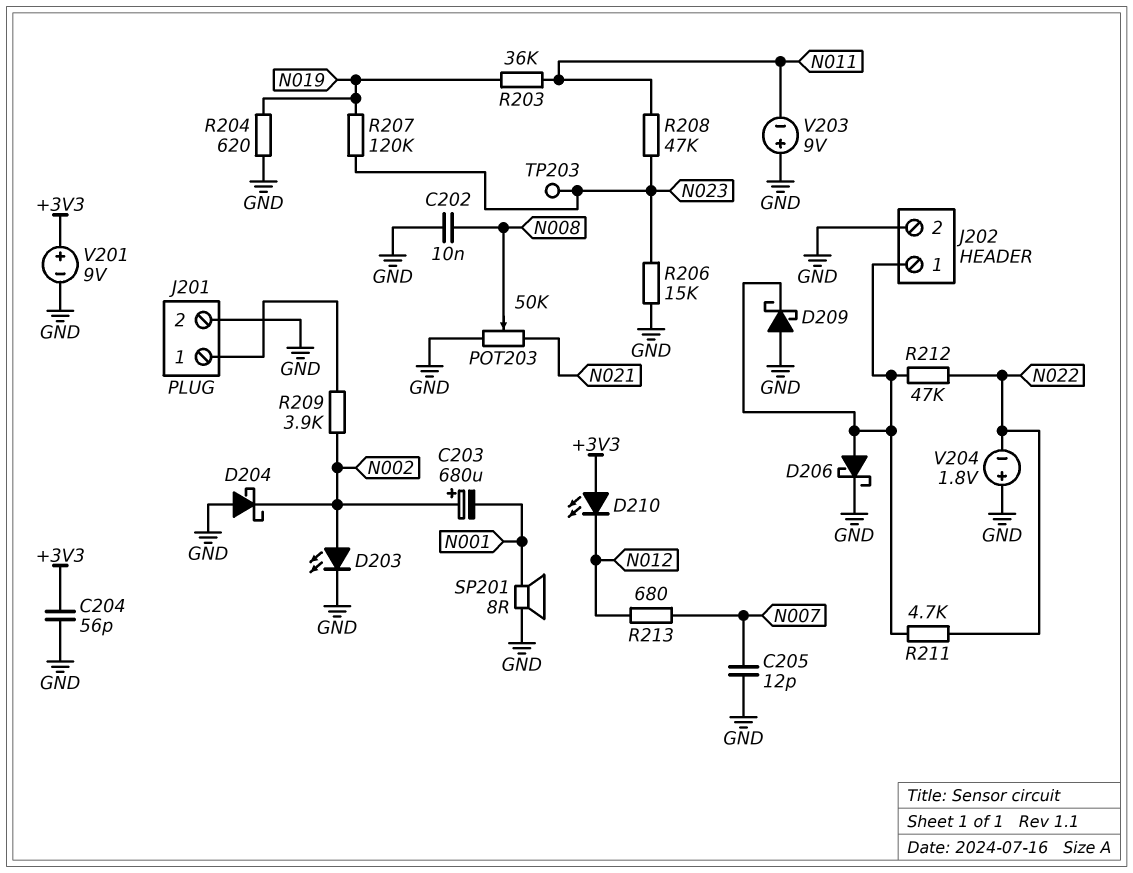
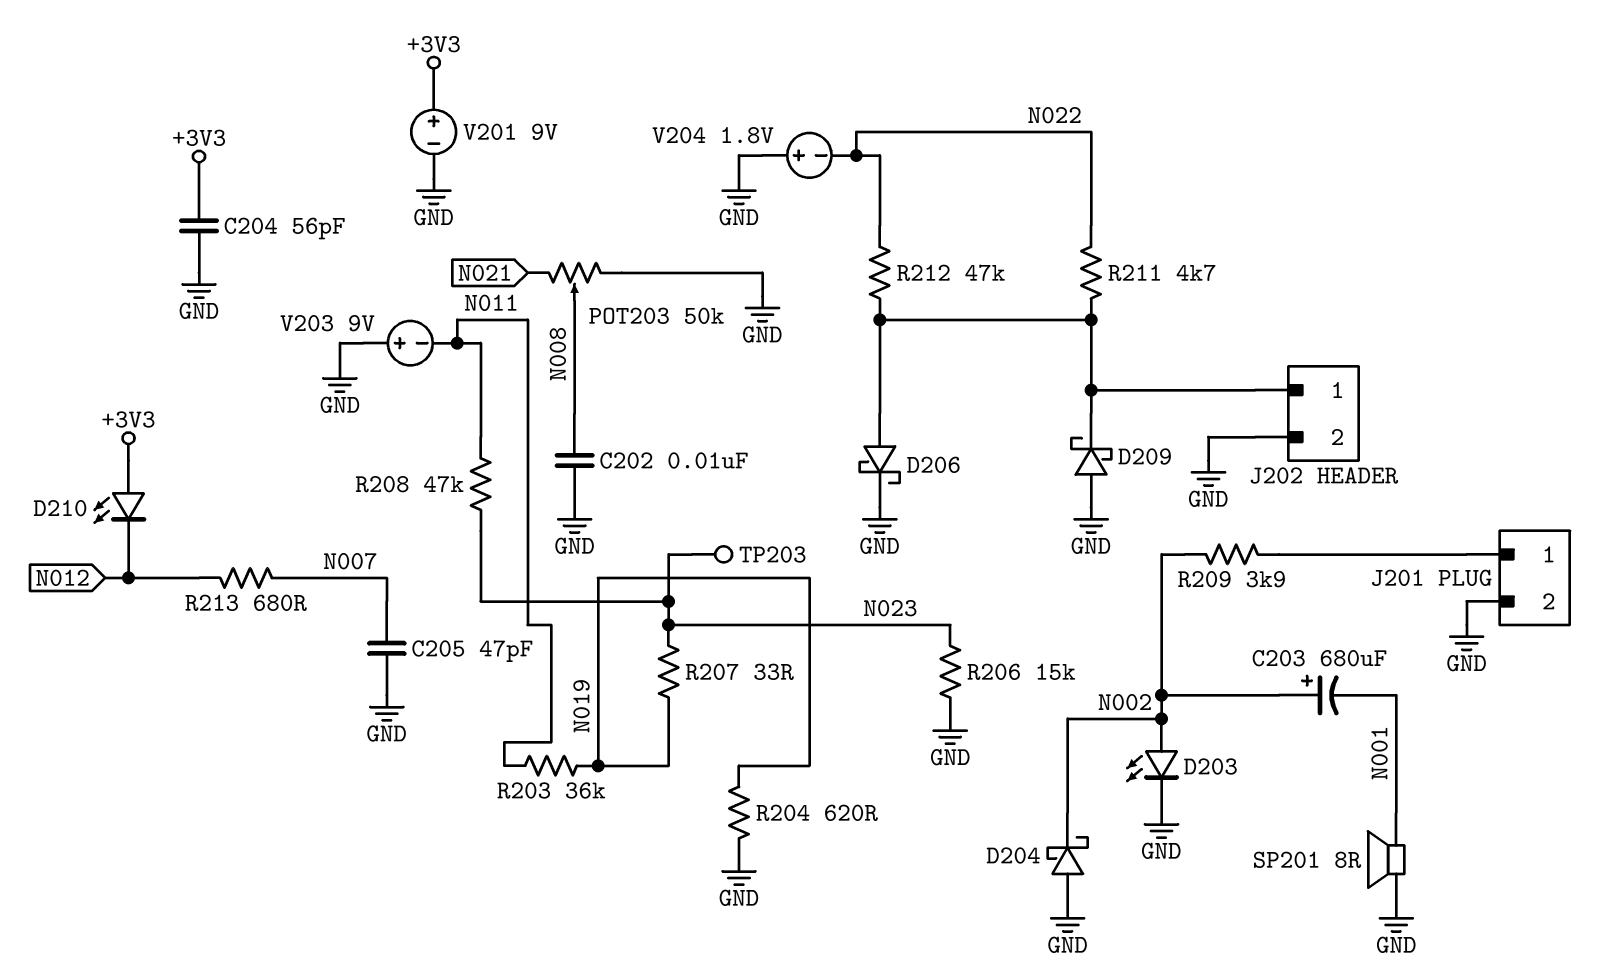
C205: 12pF (GND, N007) -> 47pF (GND, N007)
R207: 120k (N019, N023) -> 33 (N019, N023)

